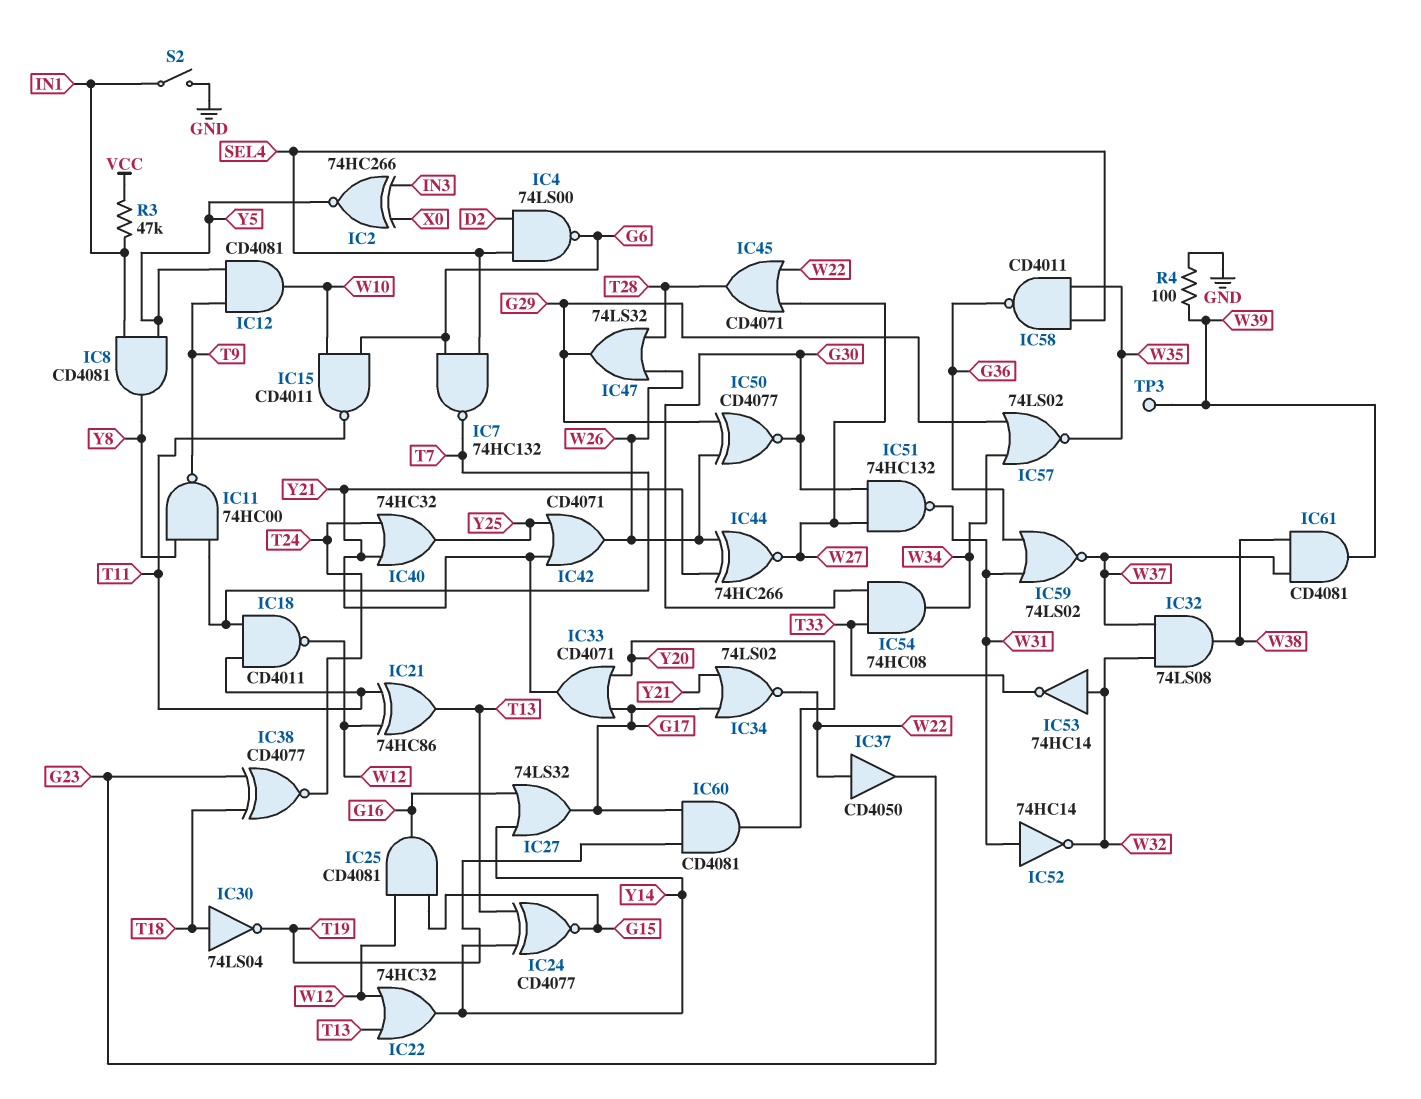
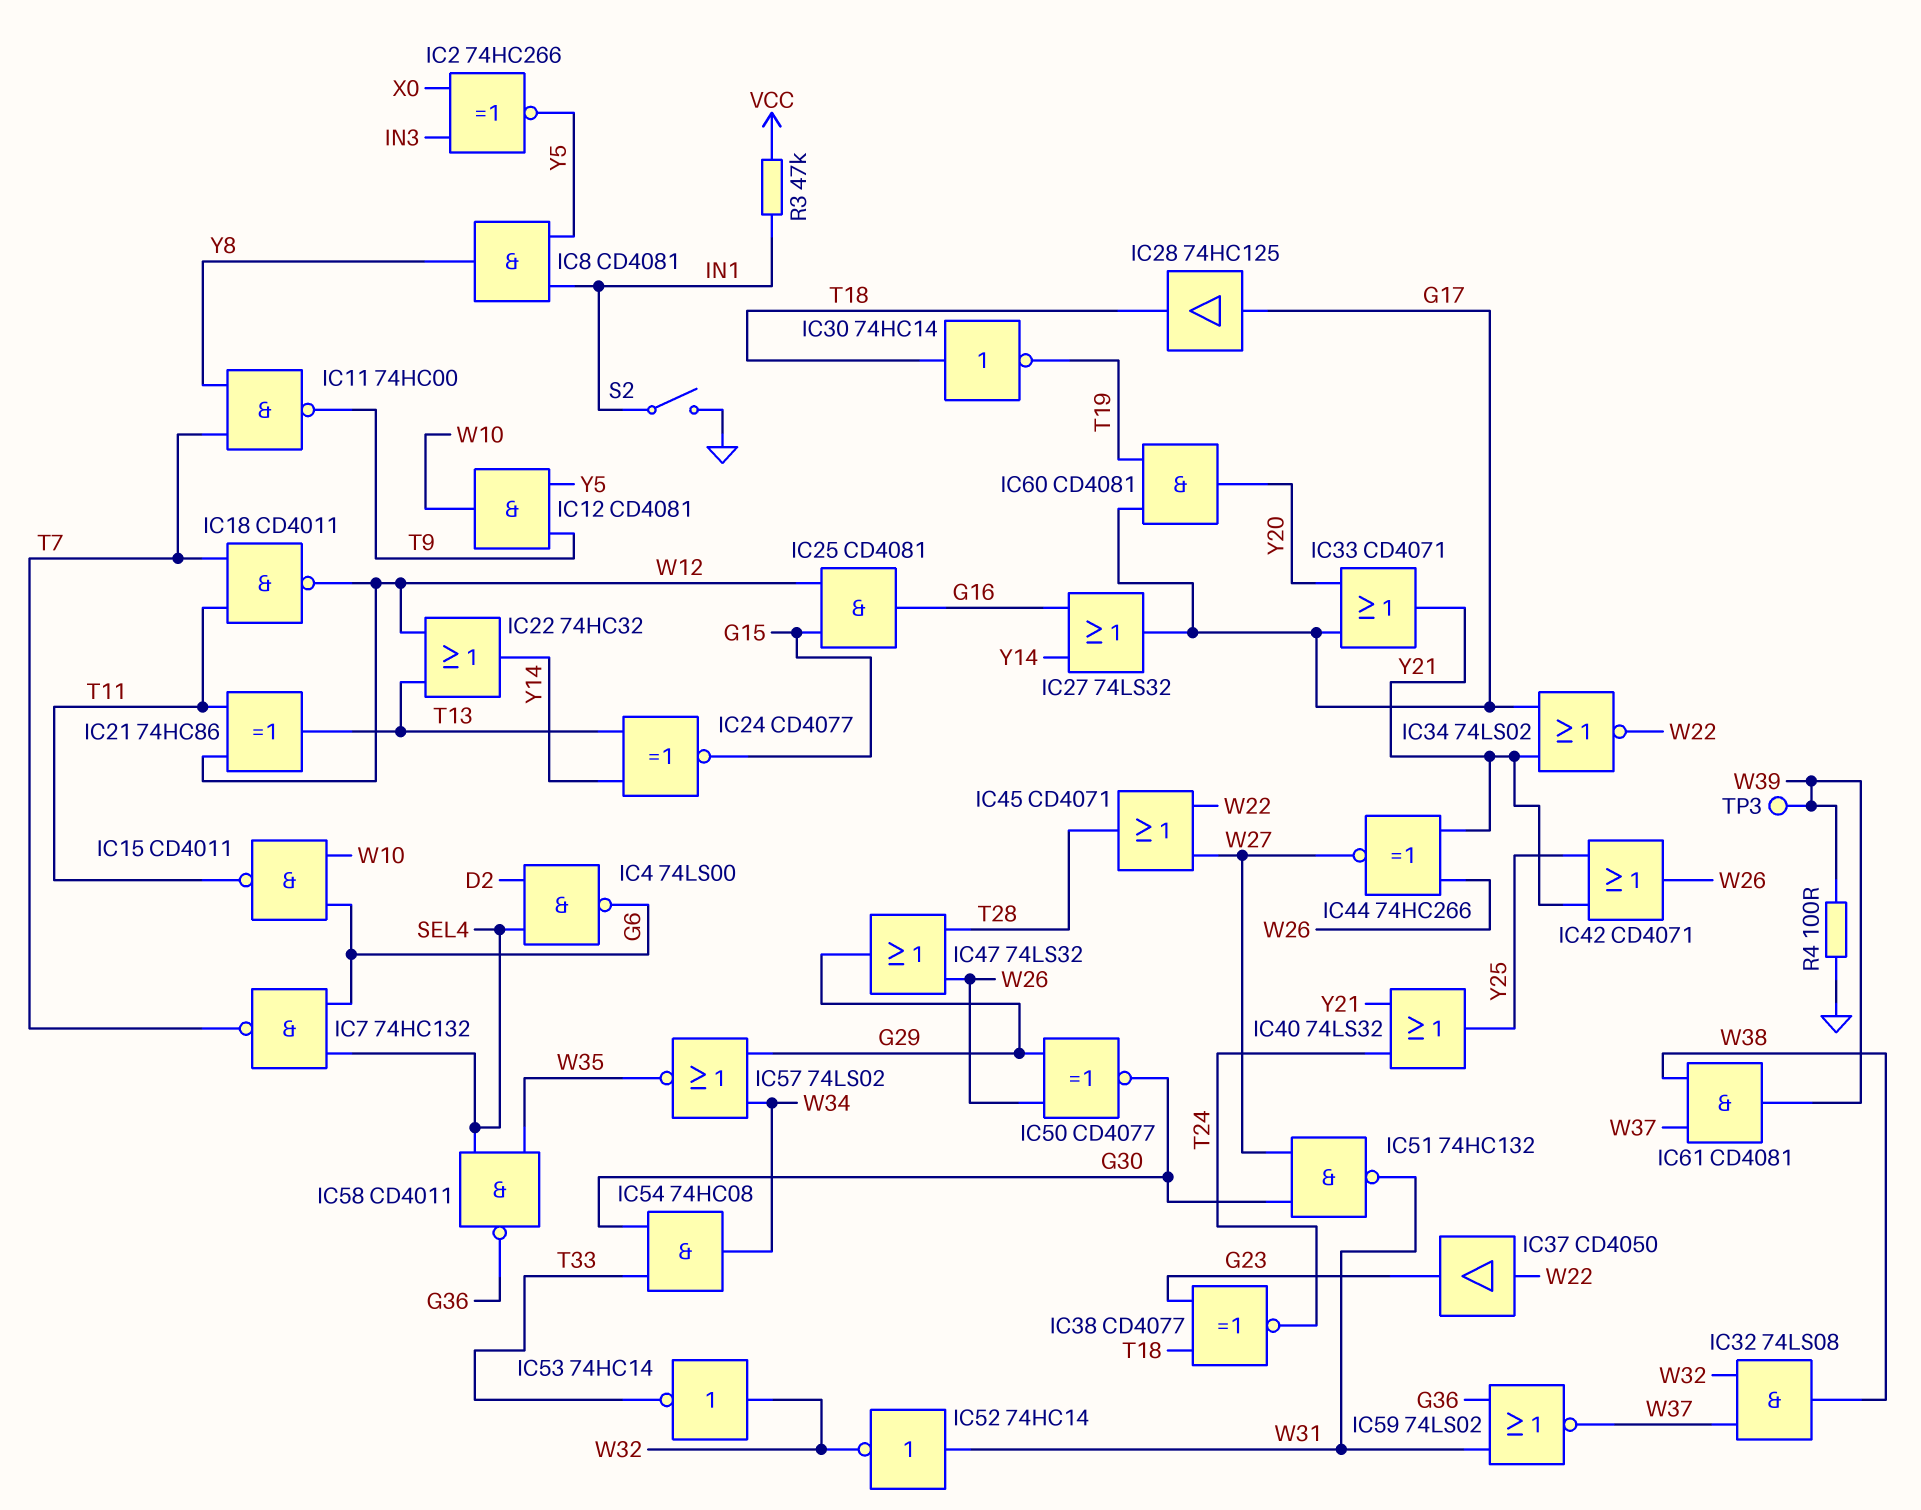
IC28: none -> buffer 74HC125 (in G17, out T18)
IC30: NOT 74LS04 (in T18, out T19) -> NOT 74HC14 (in T18, out T19)
IC40: OR 74HC32 (in T24, in Y21, out Y25) -> OR 74LS32 (in T24, in Y21, out Y25)

